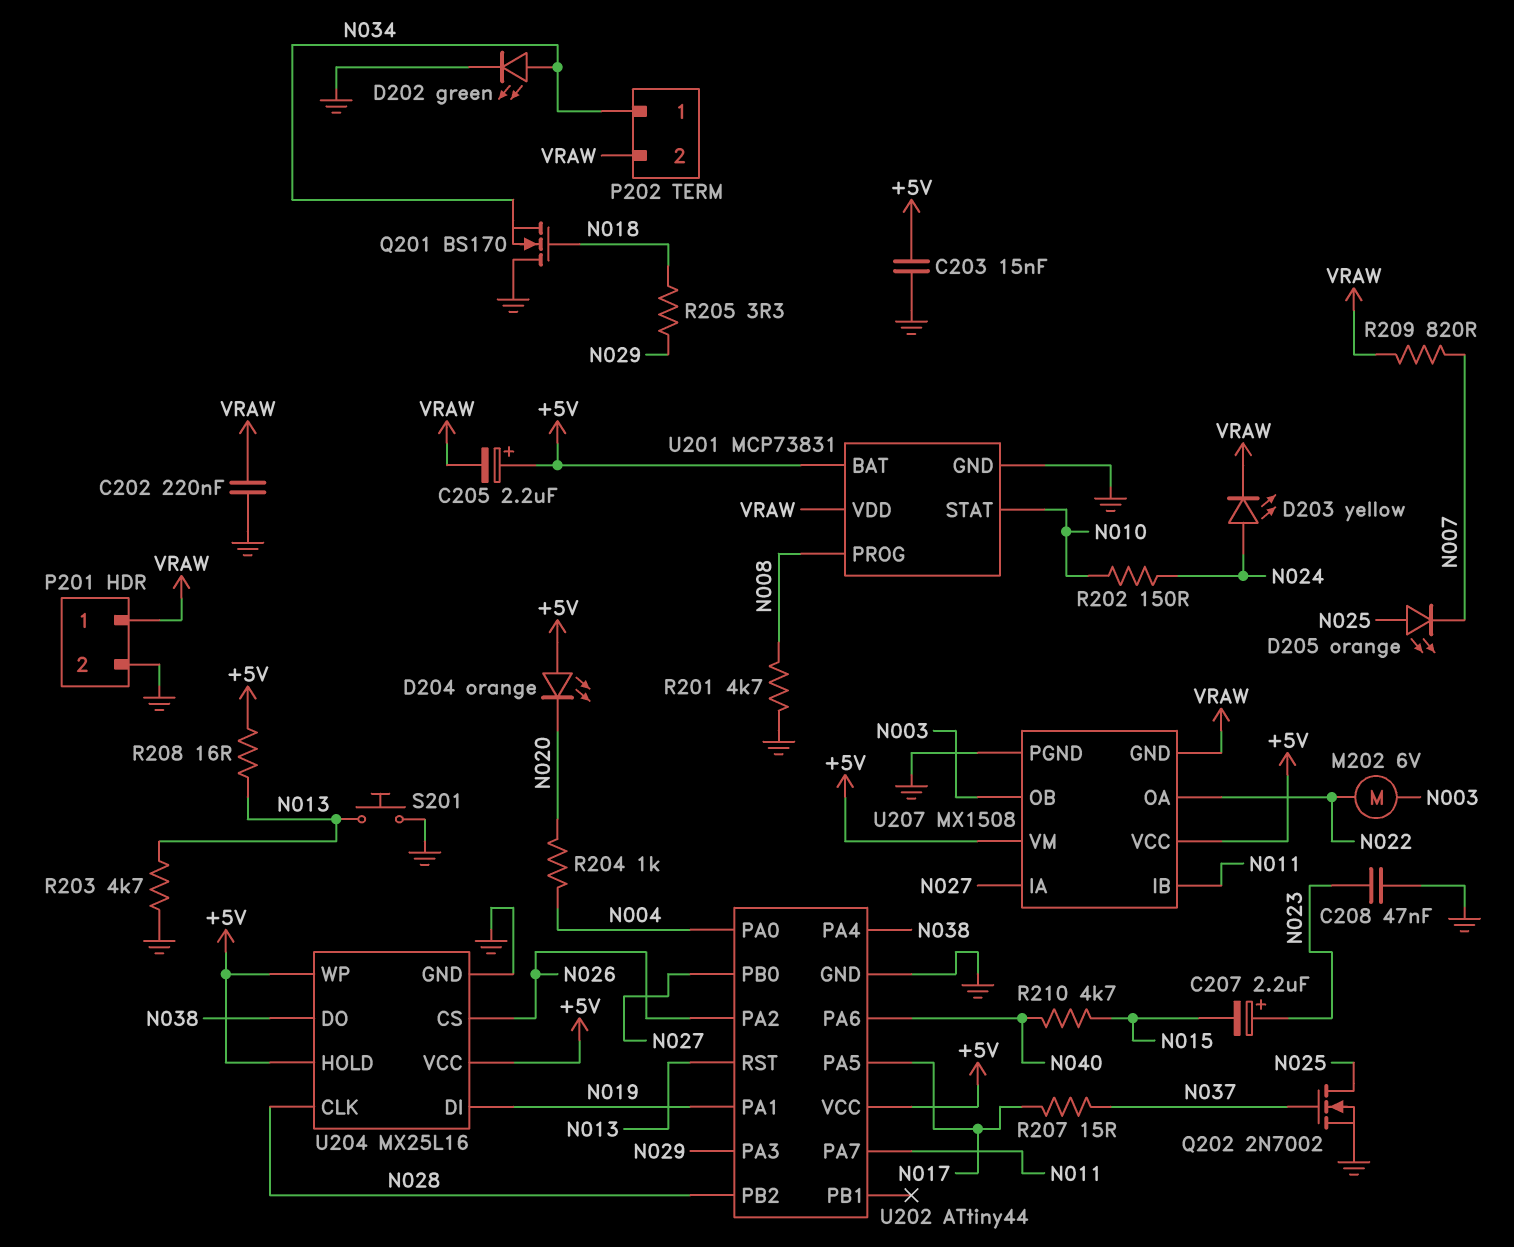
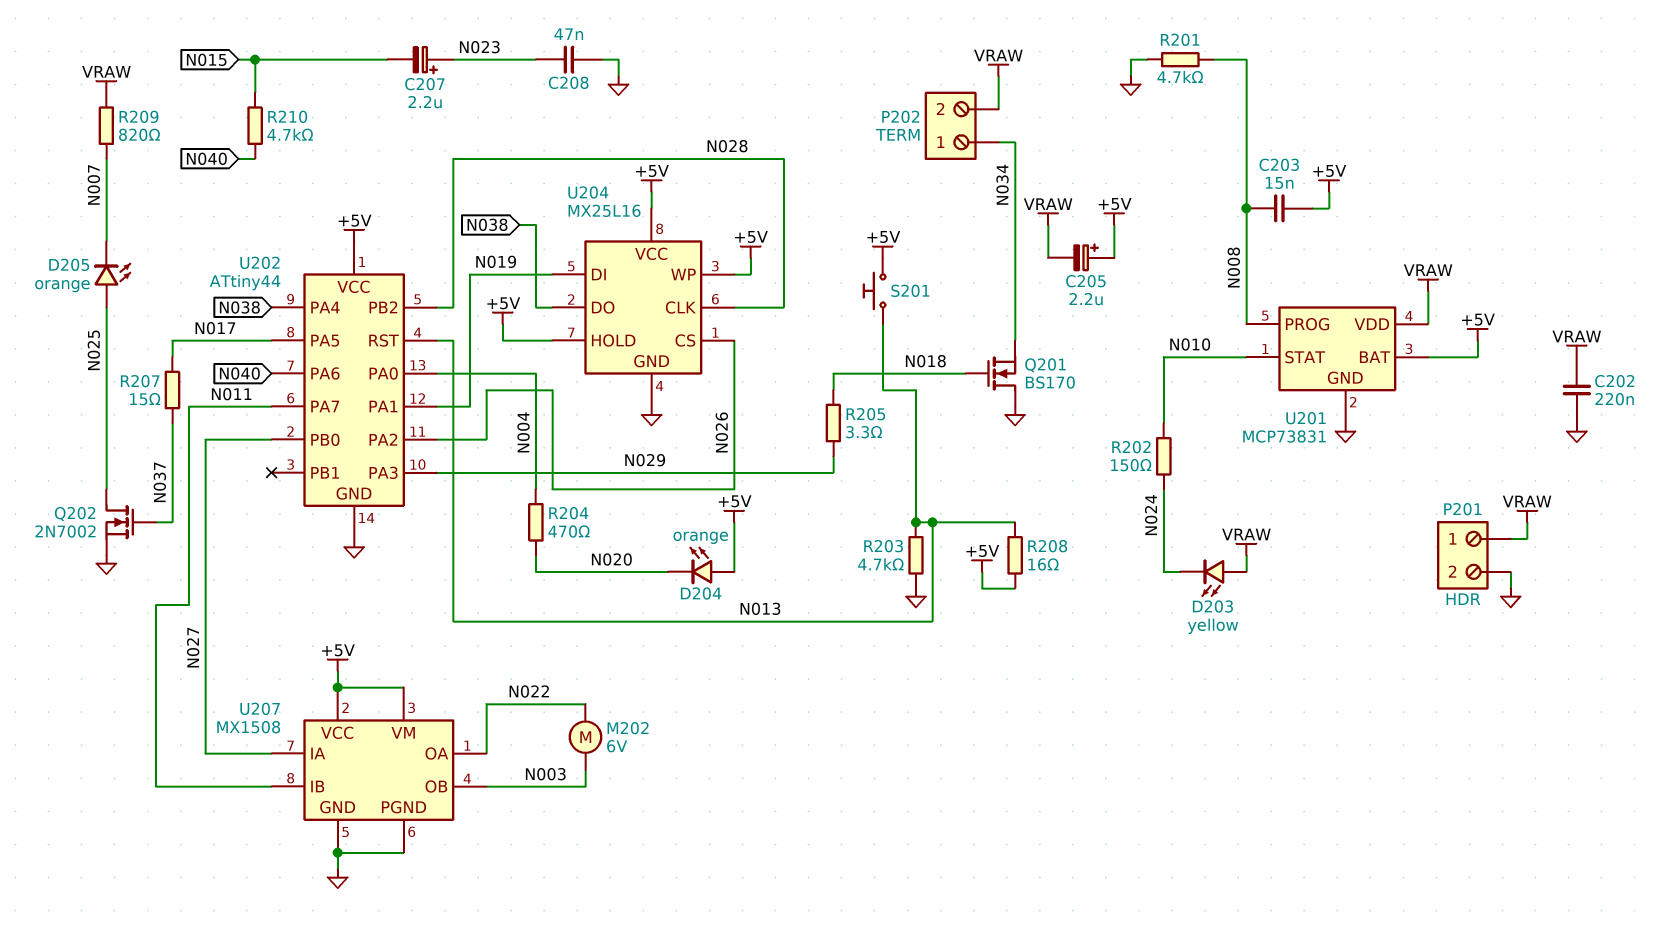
C203: 15nF (+5V, GND) -> 15nF (+5V, N008)
D202: LED green (A N034, K GND) -> none
D203: LED yellow (A N024, K VRAW) -> LED yellow (A VRAW, K N024)
R204: 1k (N004, N020) -> 470 (N004, N020)
S201: button (GND, N013) -> button (+5V, N013)
U207 pin GND: VRAW -> GND

